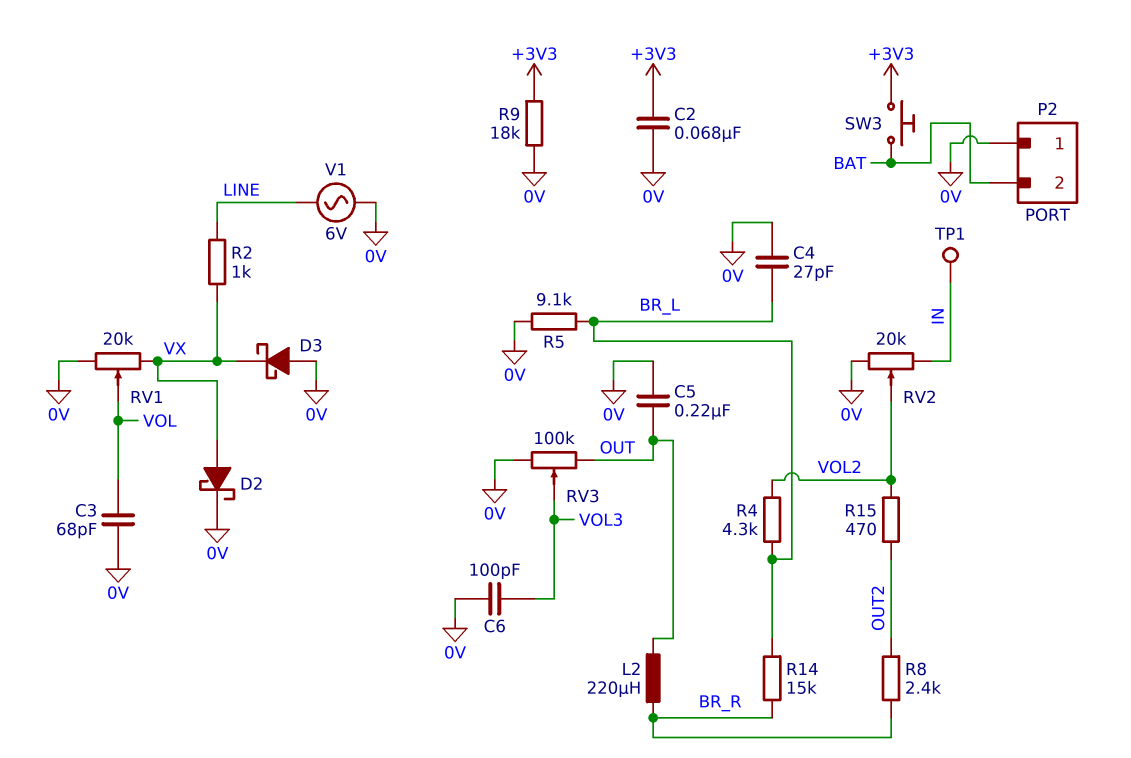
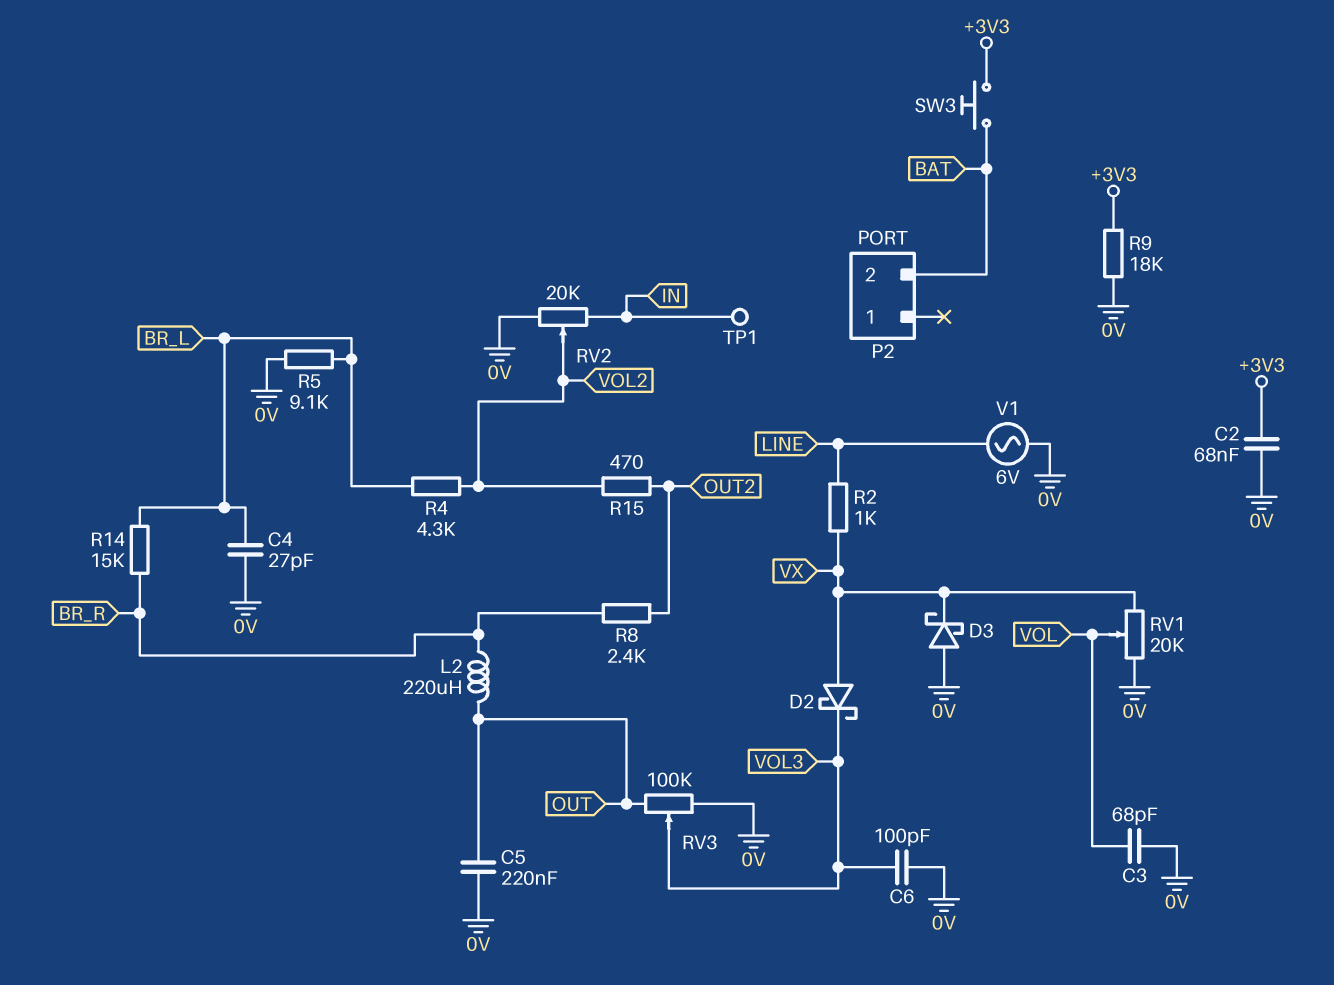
D2: schottky (A VX, K 0V) -> schottky (A VX, K VOL3)
P2 pin 1: 0V -> none

